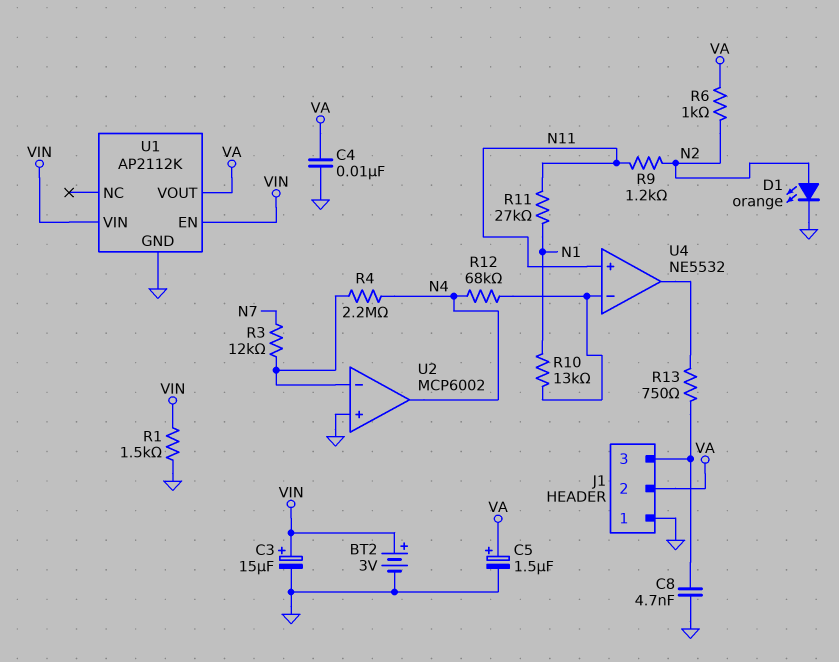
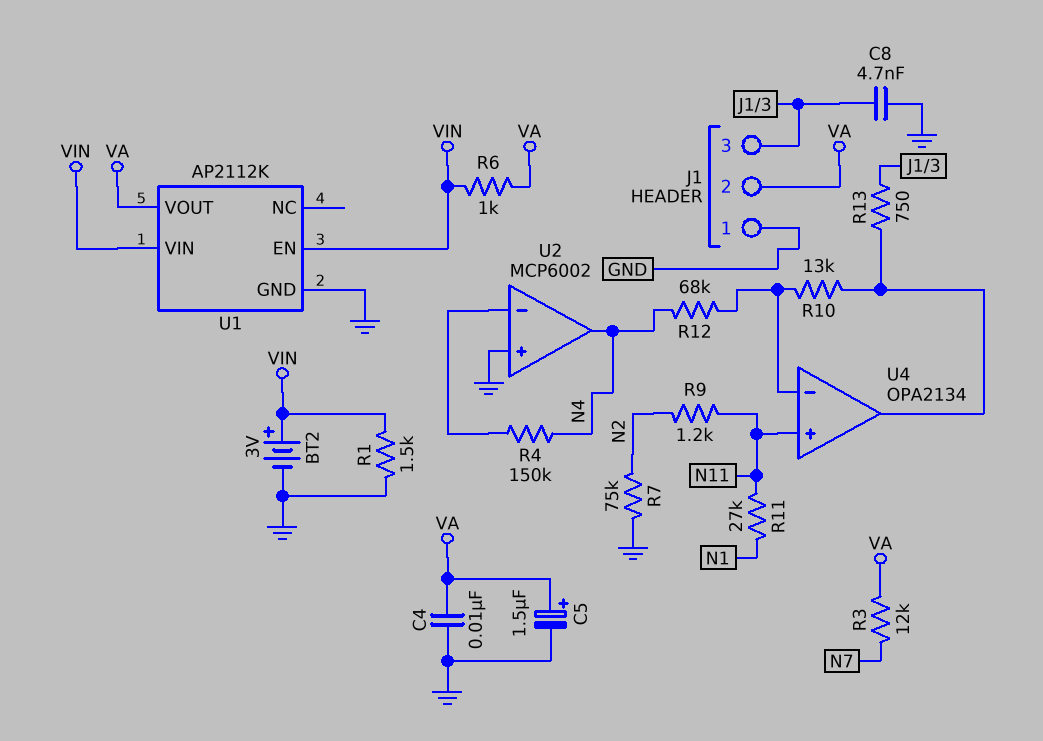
C3: 15uF (plus VIN, minus GND) -> none
D1: LED orange (A N2, K GND) -> none
R3: 12k (N7, U2/in-) -> 12k (N7, VA)
R4: 2.2M (N4, U2/in-) -> 150k (N4, U2/in-)
R6: 1k (N2, VA) -> 1k (VA, VIN)
R7: none -> 75k (GND, N2)
R10: 13k (N1, U4/in-) -> 13k (U4/in-, U4/out)
U4: NE5532 -> OPA2134

